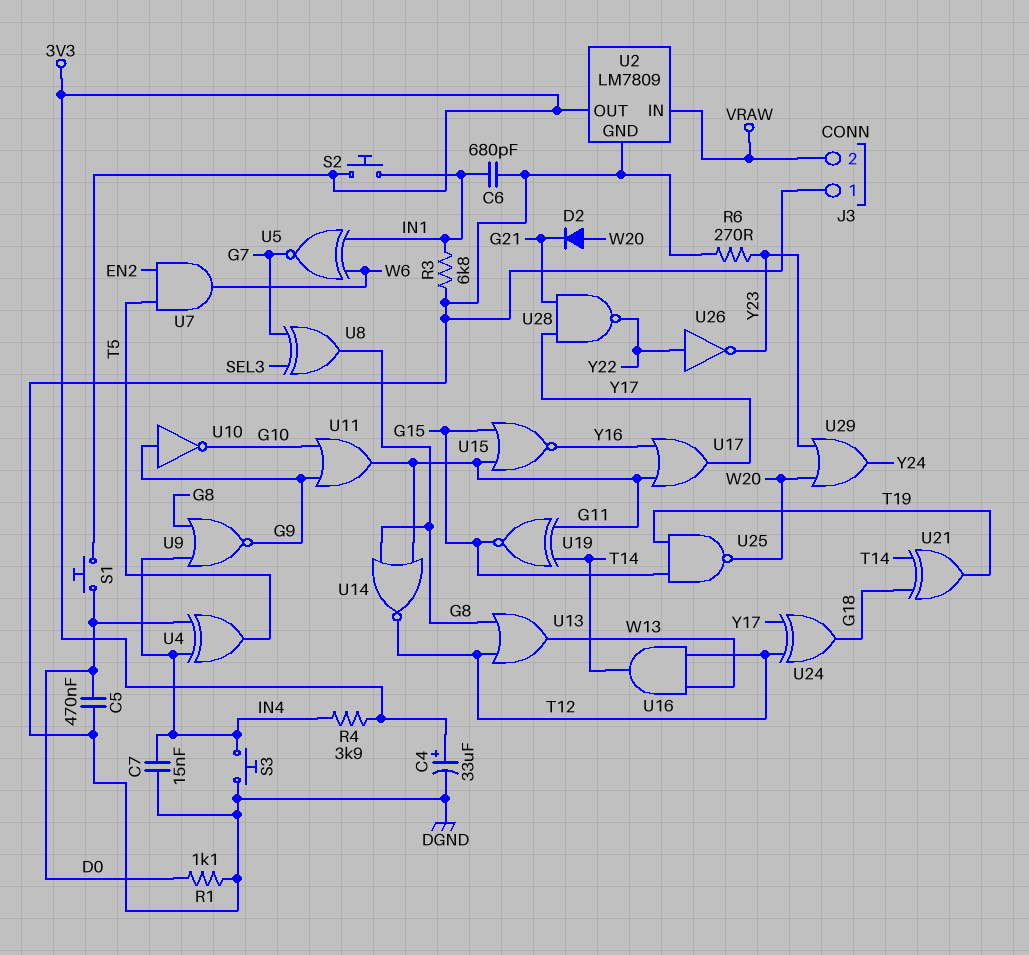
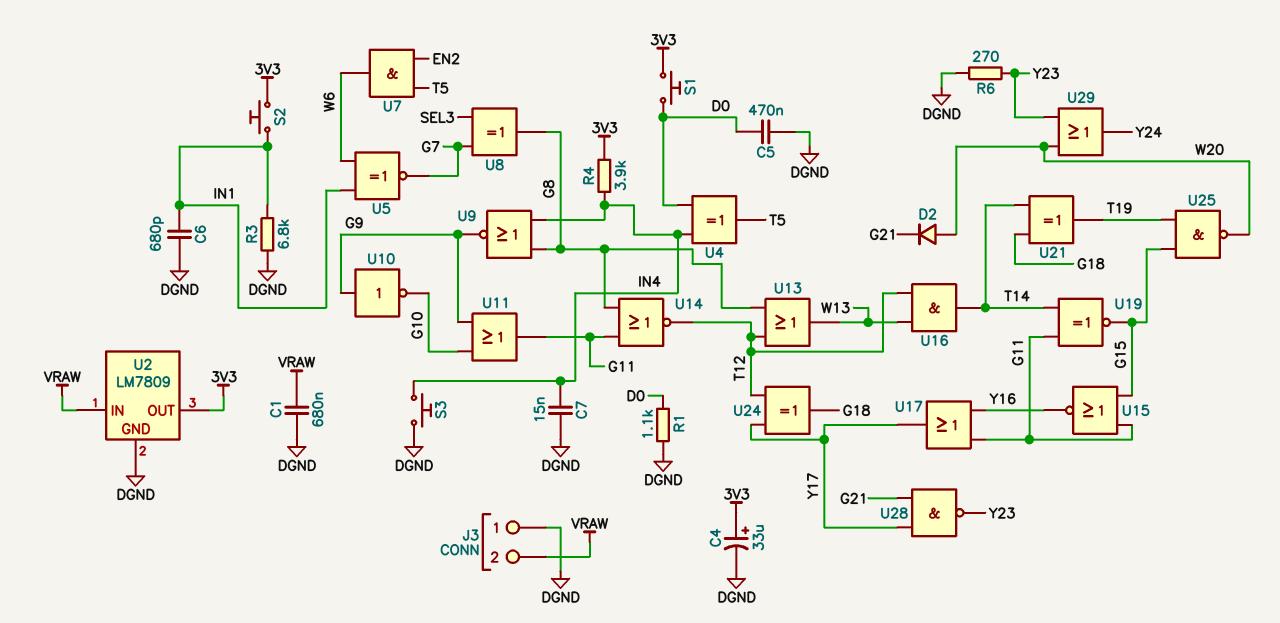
C1: none -> 680nF (DGND, VRAW)
U26: NOT (in Y22, out Y23) -> none
U28: NAND (in G21, in Y17, out Y22) -> NAND (in G21, in Y17, out Y23)

